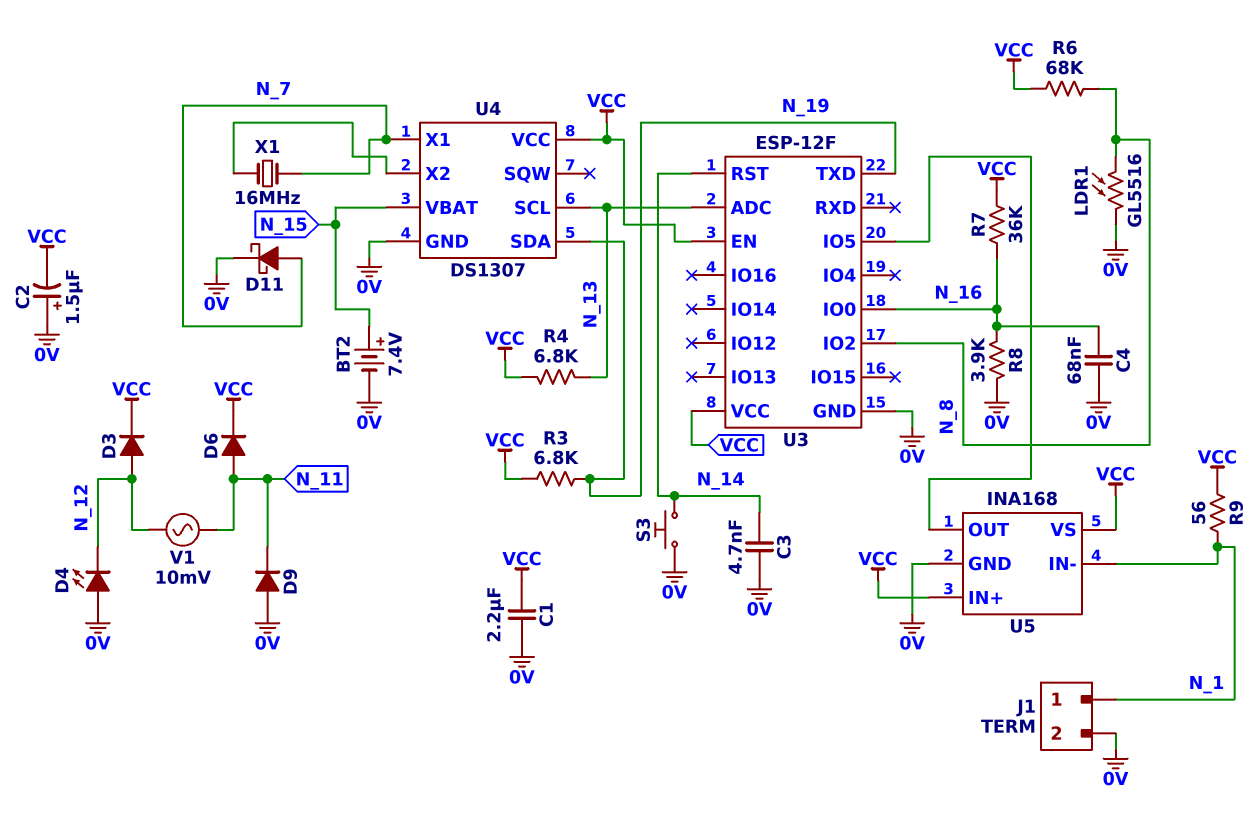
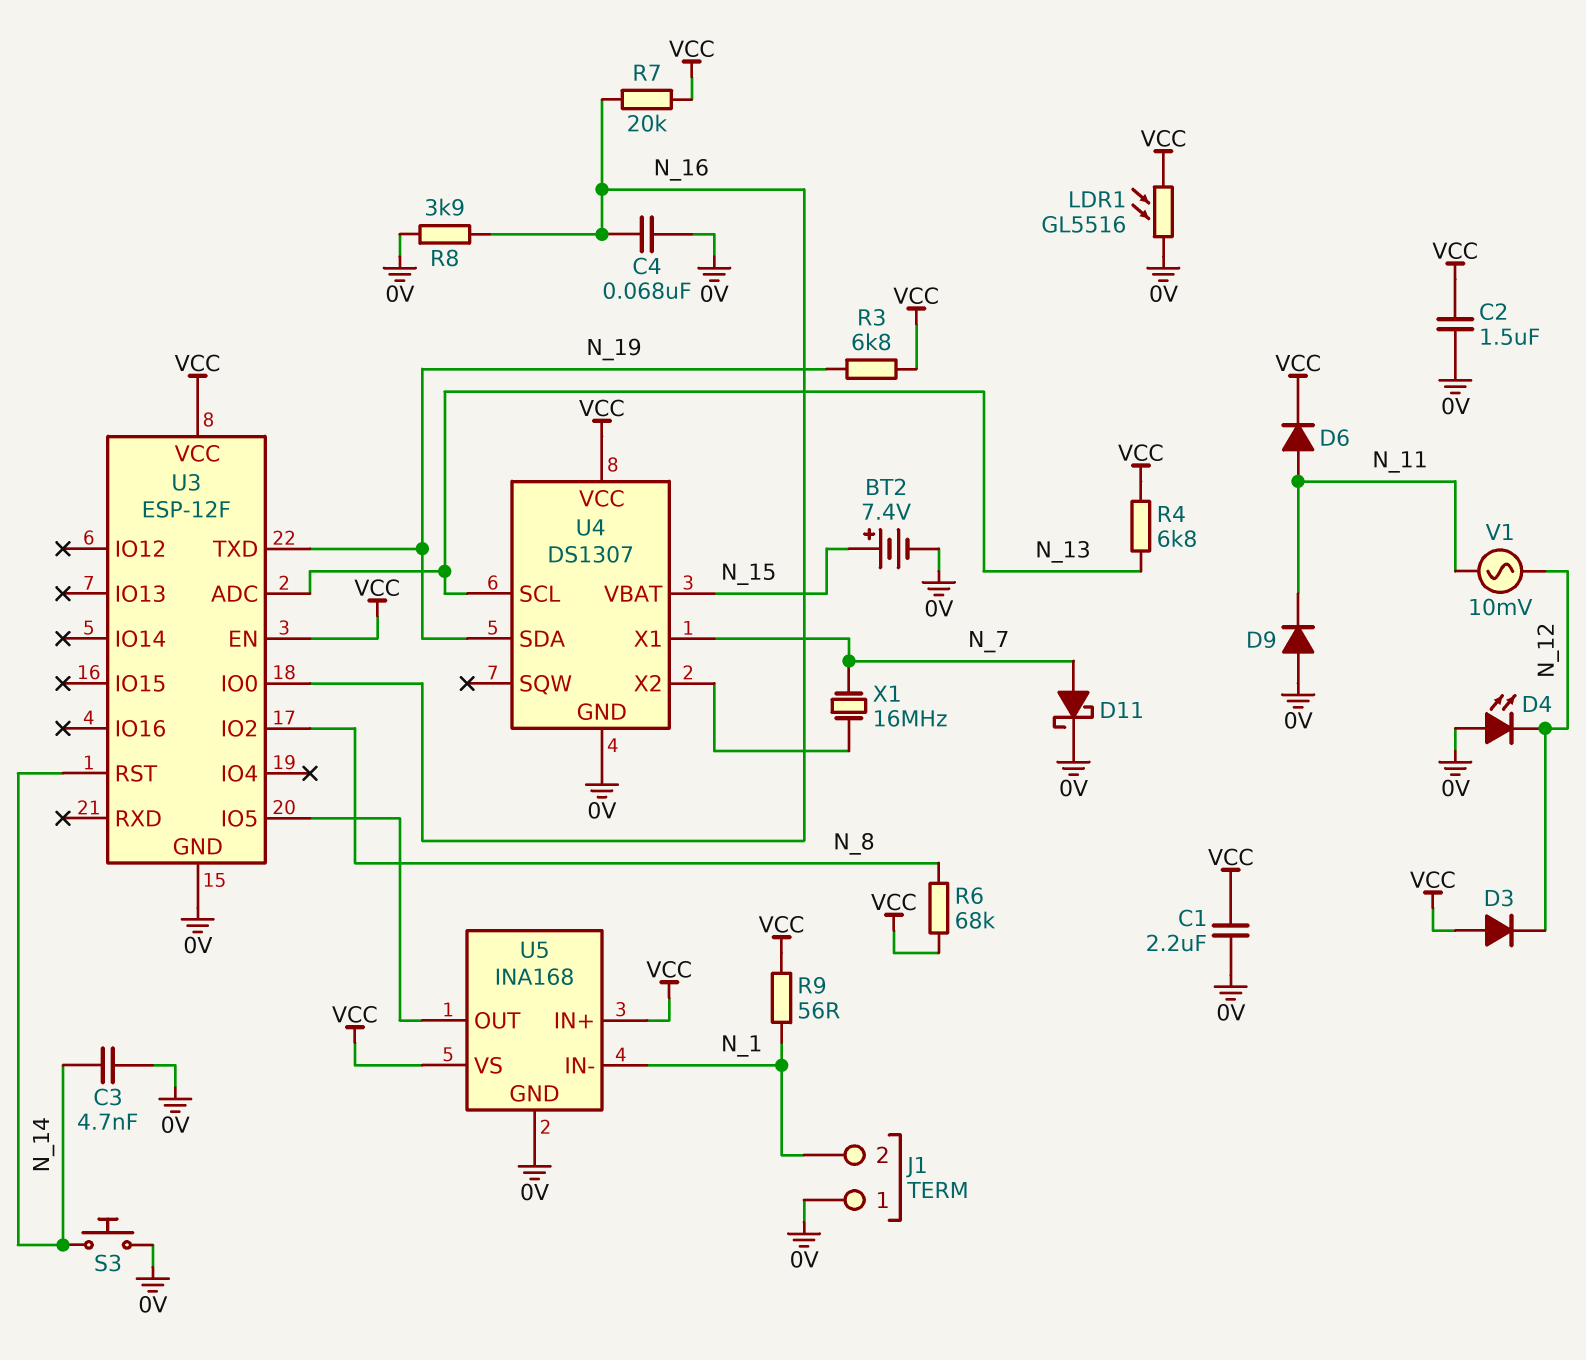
C2: 1.5uF (plus 0V, minus VCC) -> 1.5uF (0V, VCC)
D3: diode (A N_12, K VCC) -> diode (A VCC, K N_12)
J1 pin 1: N_1 -> 0V
J1 pin 2: 0V -> N_1
LDR1: GL5516 (0V, N_8) -> GL5516 (0V, VCC)
R7: 36k (N_16, VCC) -> 20k (N_16, VCC)

